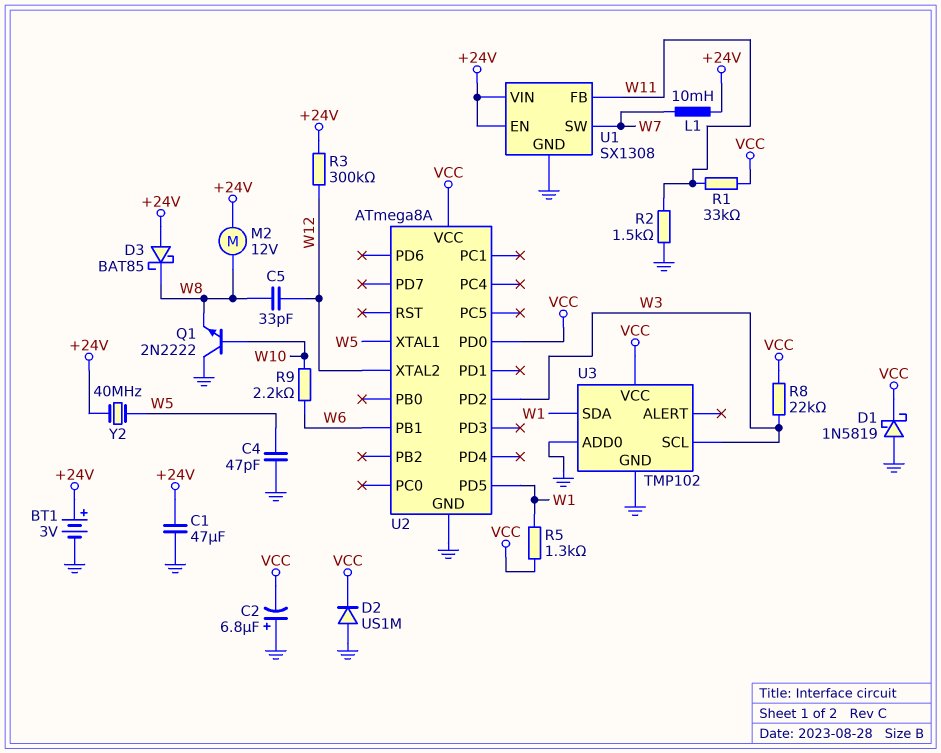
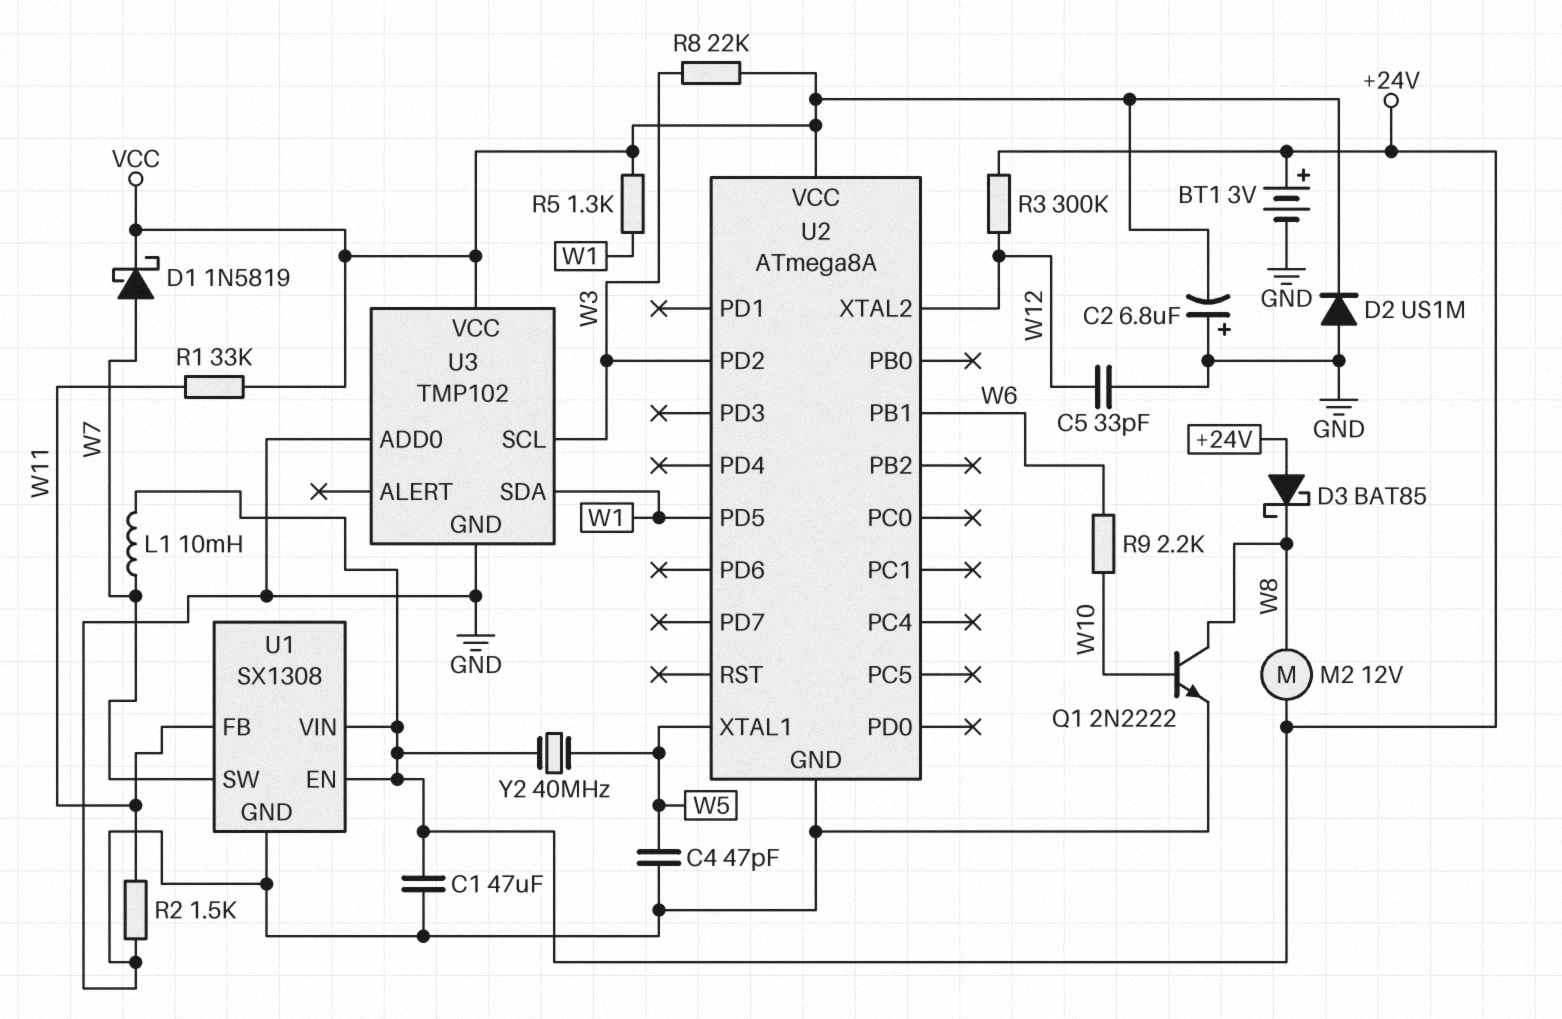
C5: 33pF (W8, W12) -> 33pF (GND, W12)
D1: schottky 1N5819 (A GND, K VCC) -> schottky 1N5819 (A W7, K VCC)
Q1: NPN 2N2222 (B W10, C GND, E W8) -> NPN 2N2222 (B W10, C W8, E GND)
U2 pin PD0: VCC -> none

